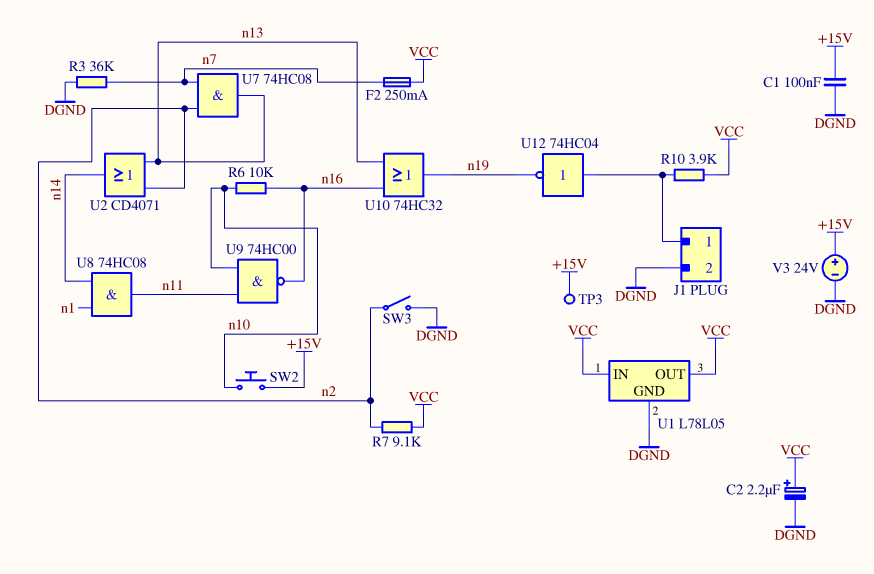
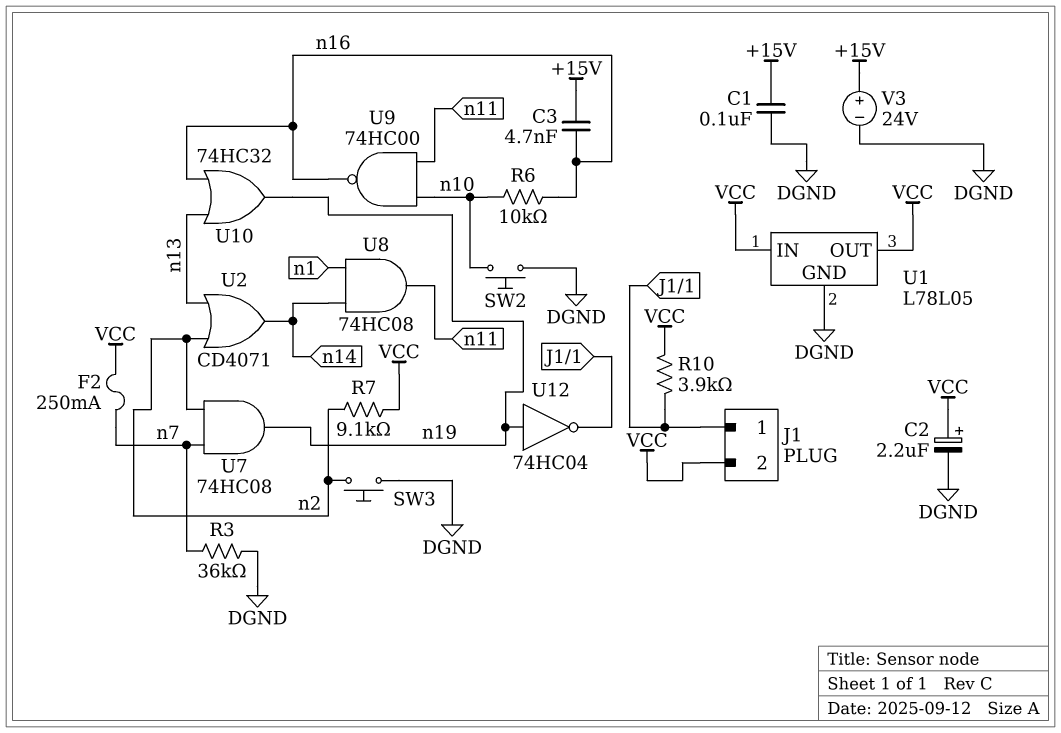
C3: none -> 4.7nF (+15V, n16)
J1 pin 2: DGND -> VCC
SW2: button (+15V, n10) -> button (DGND, n10)
SW3: switch (DGND, n2) -> button (DGND, n2)
TP3: test point (+15V) -> none
U7: AND 74HC08 (in n2, in n7, out n13) -> AND 74HC08 (in n2, in n7, out n19)
U12: NOT 74HC04 (in J1/1, out n19) -> NOT 74HC04 (in n19, out J1/1)

